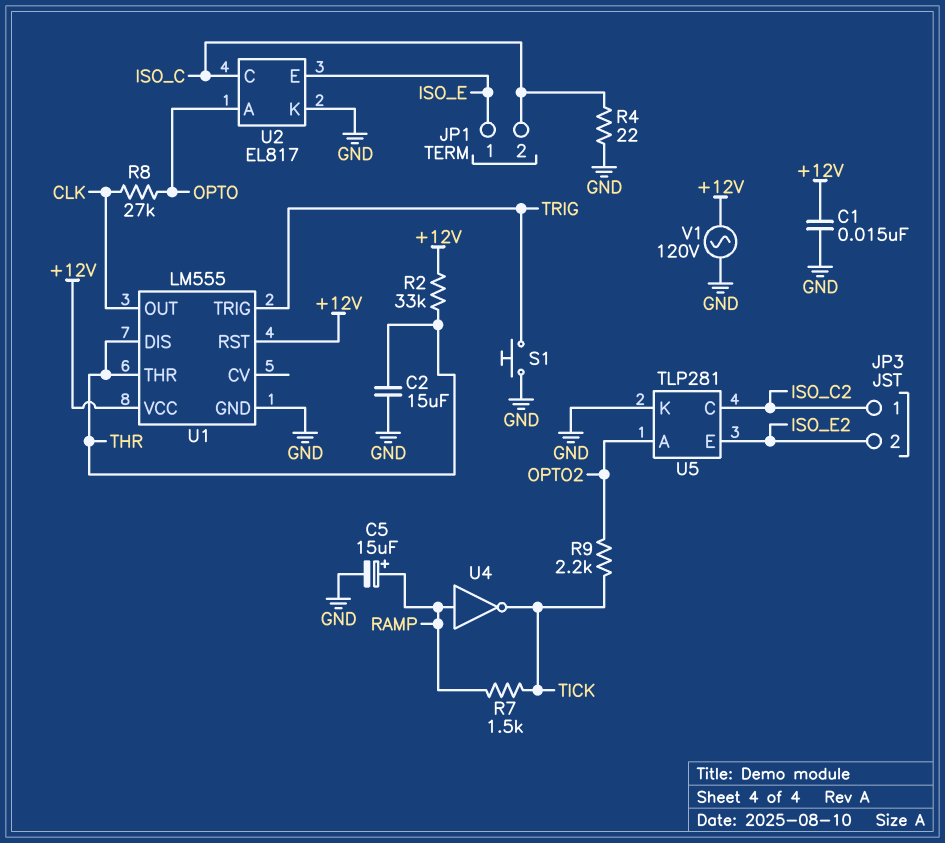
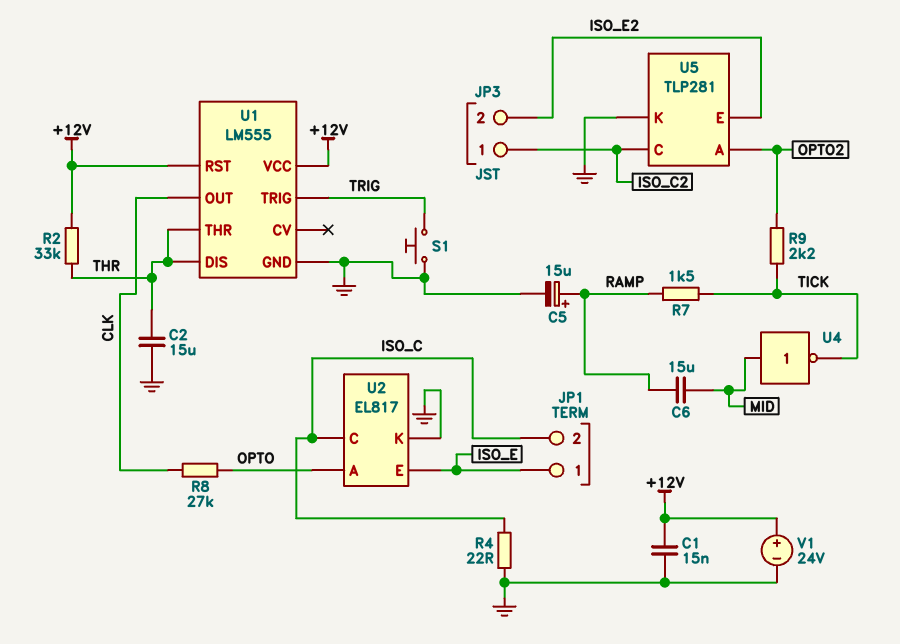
C6: none -> 15uF (MID, RAMP)
U4: NOT (in RAMP, out TICK) -> NOT (in MID, out TICK)
V1: AC 120V (+12V, GND) -> 24V (plus +12V, minus GND)

